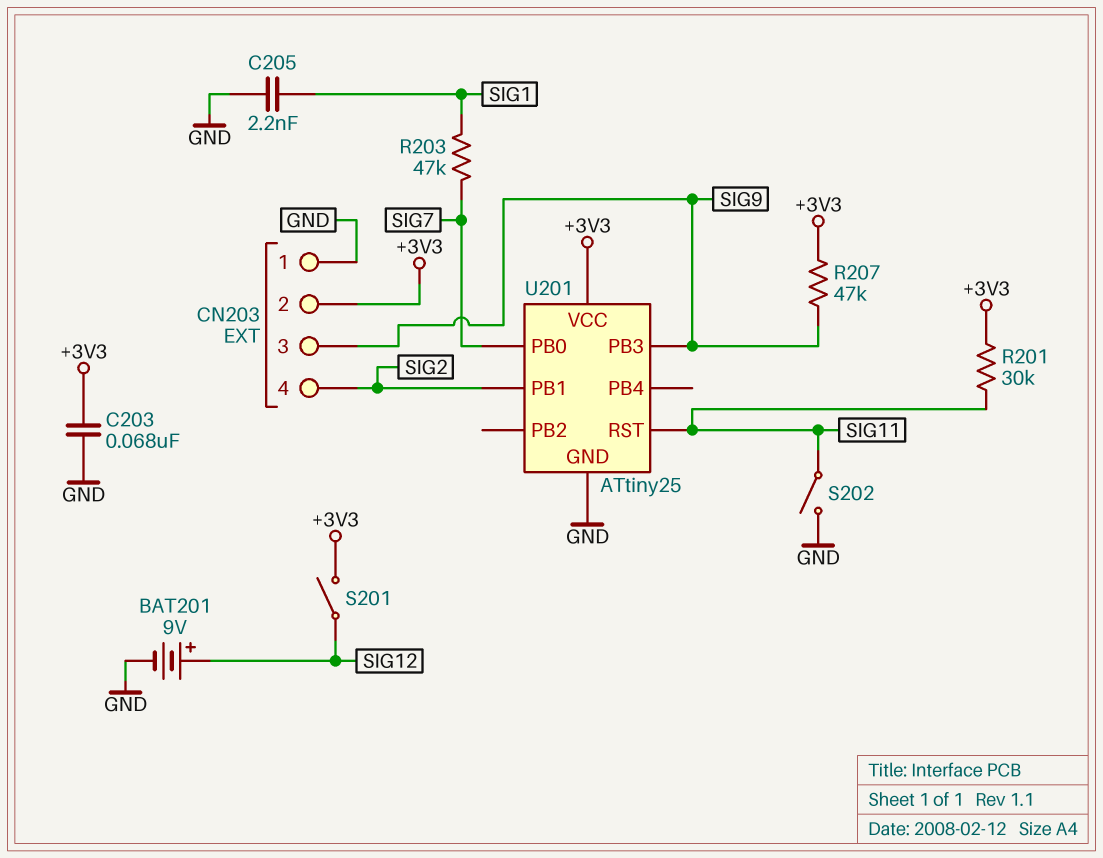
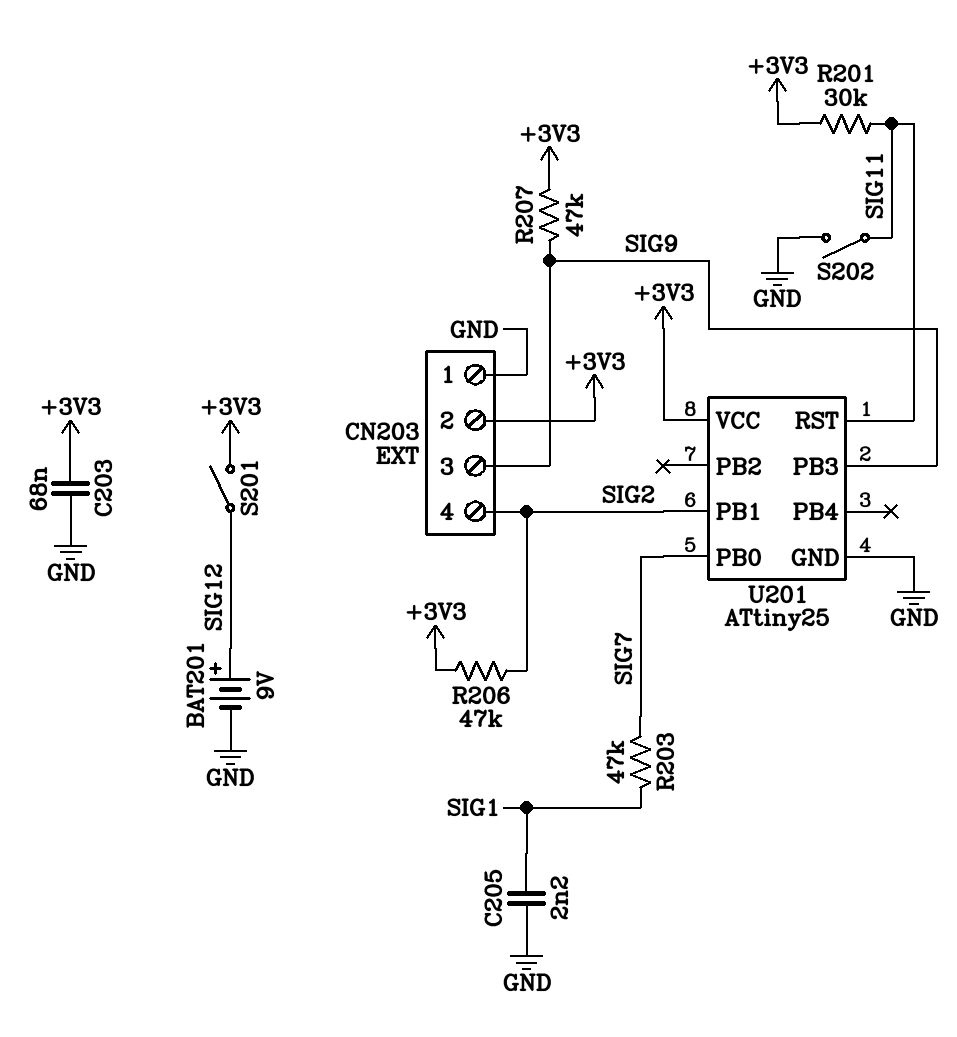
R206: none -> 47k (+3V3, SIG2)

